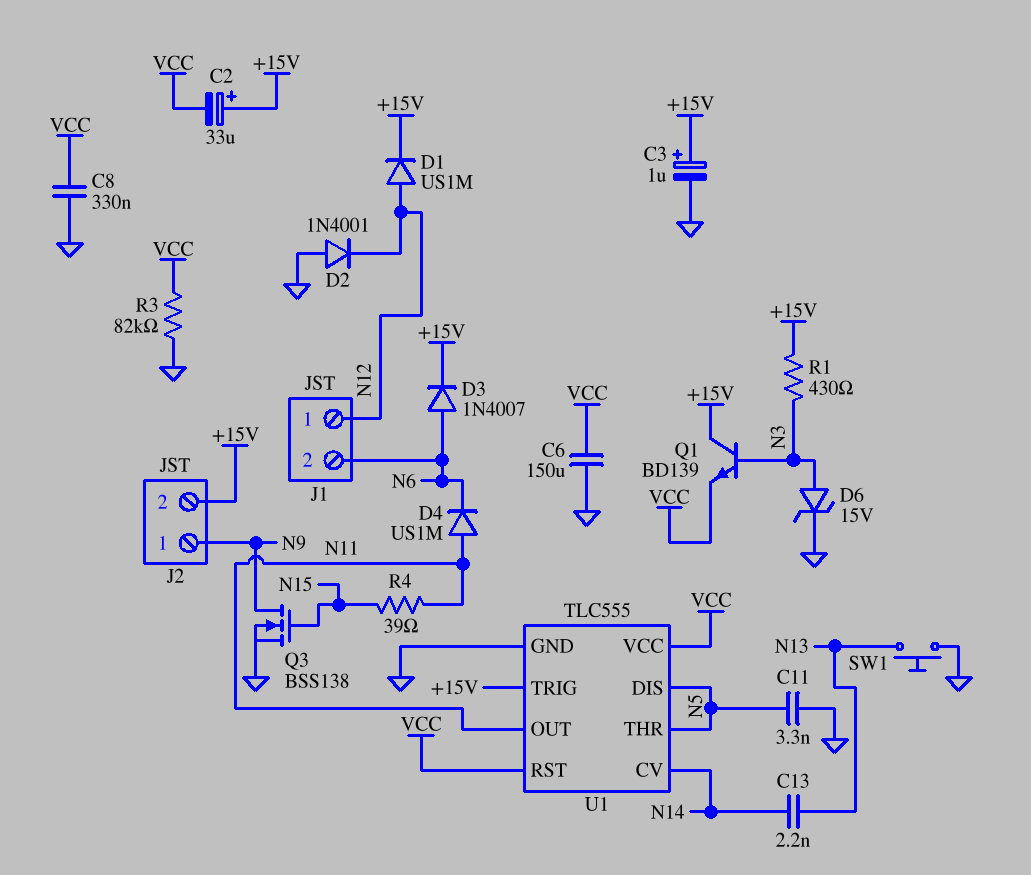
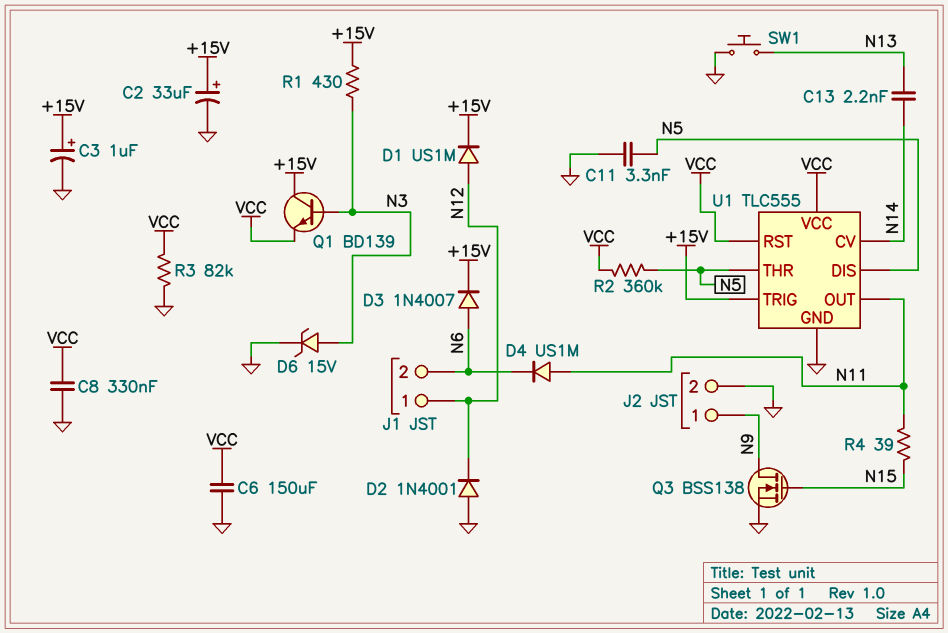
C2: 33uF (plus +15V, minus VCC) -> 33uF (plus +15V, minus GND)
J2 pin 2: +15V -> GND
R2: none -> 360k (N5, VCC)

